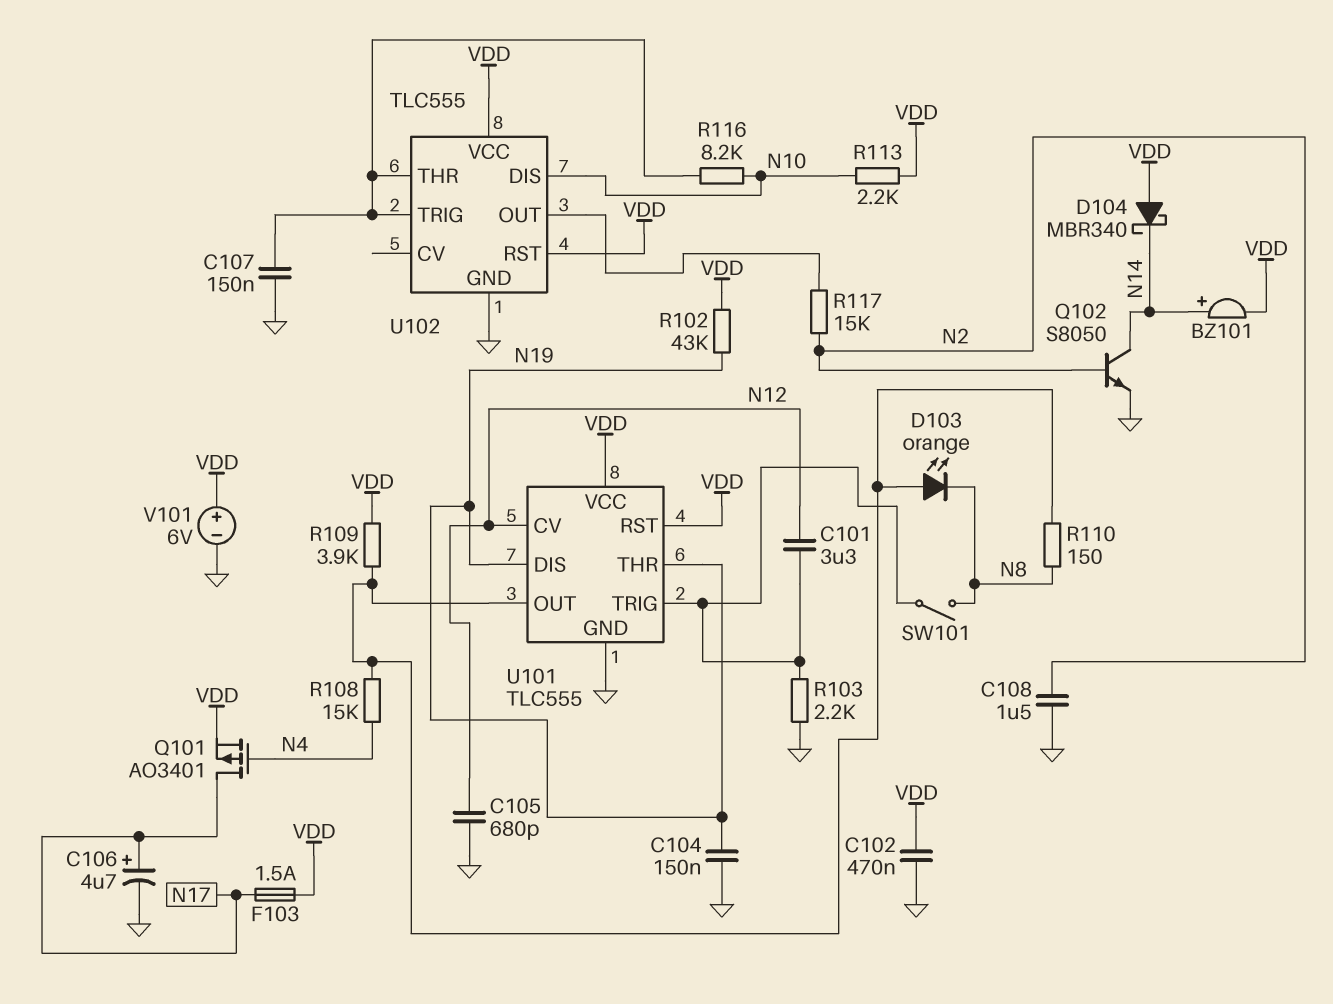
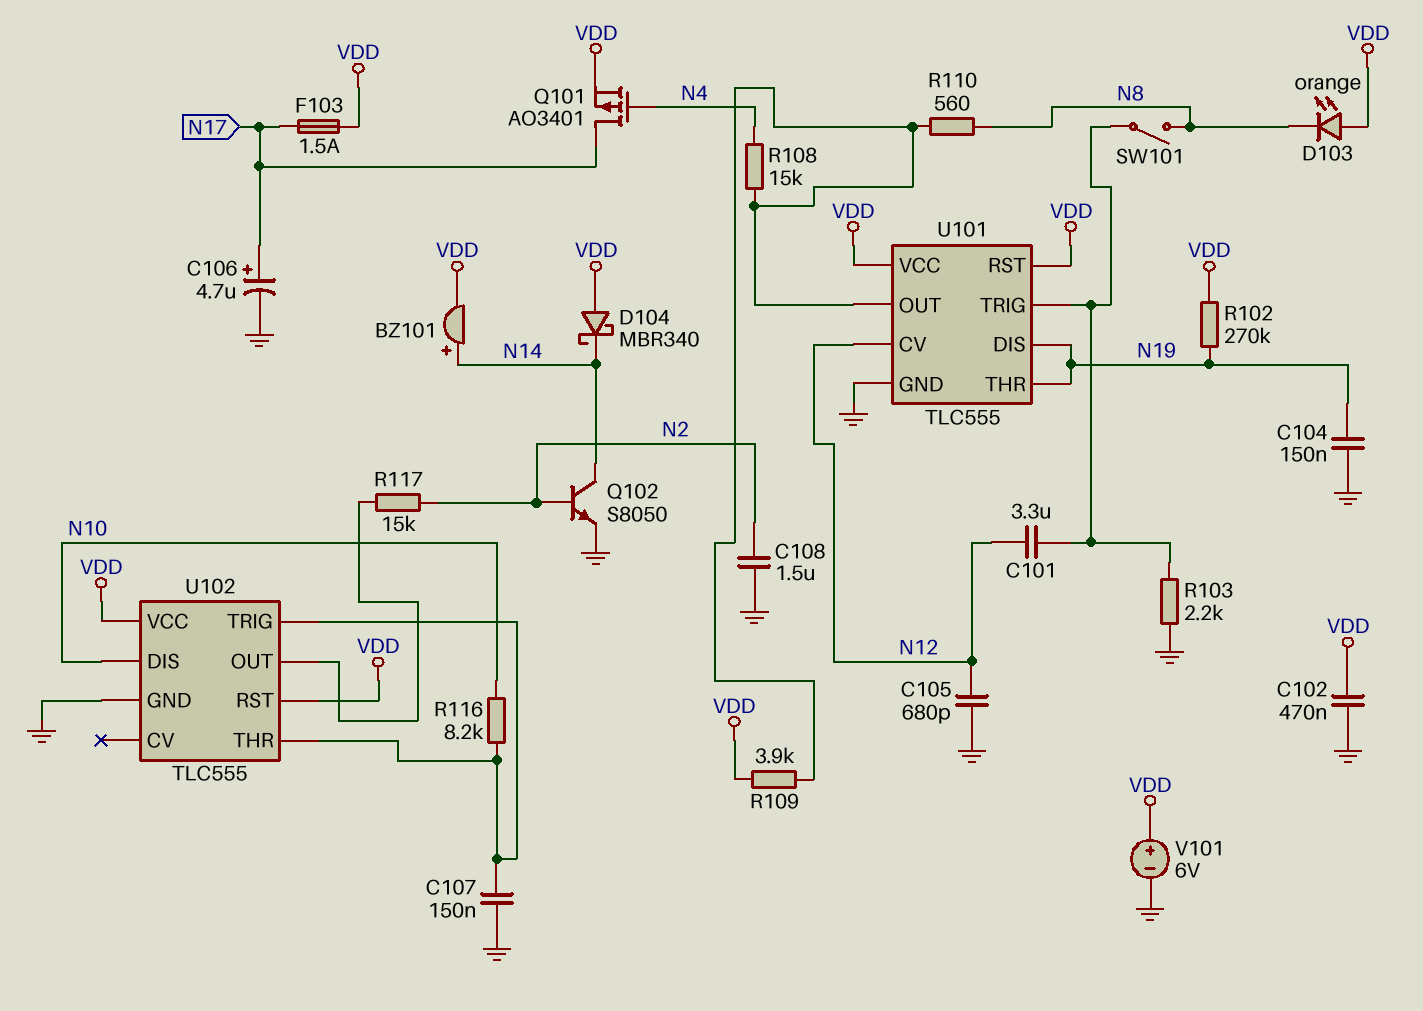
D103: LED orange (A U101/OUT, K N8) -> LED orange (A VDD, K N8)
R102: 43k (N19, VDD) -> 270k (N19, VDD)
R110: 150 (N8, U101/OUT) -> 560 (N8, U101/OUT)
R113: 2.2k (N10, VDD) -> none

